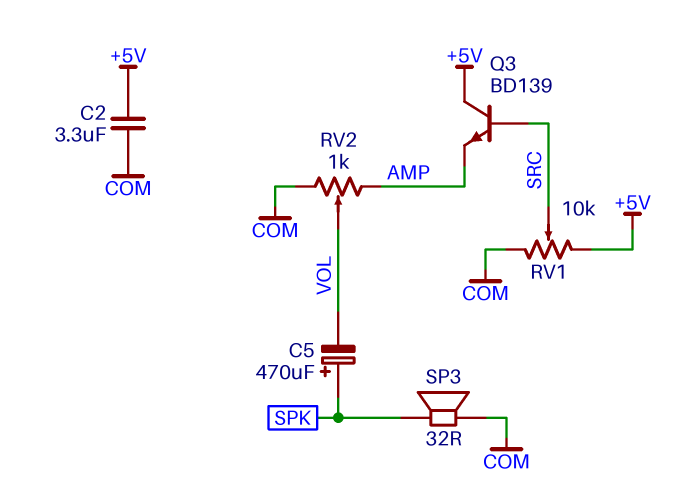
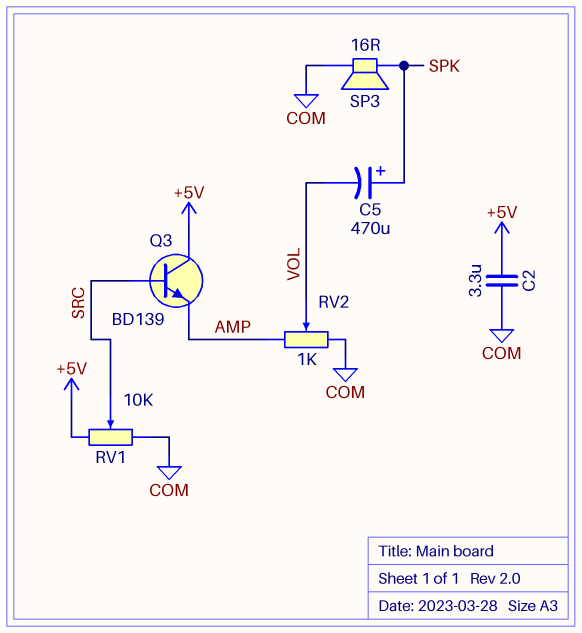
SP3: speaker 32R (COM, SPK) -> speaker 16R (COM, SPK)

